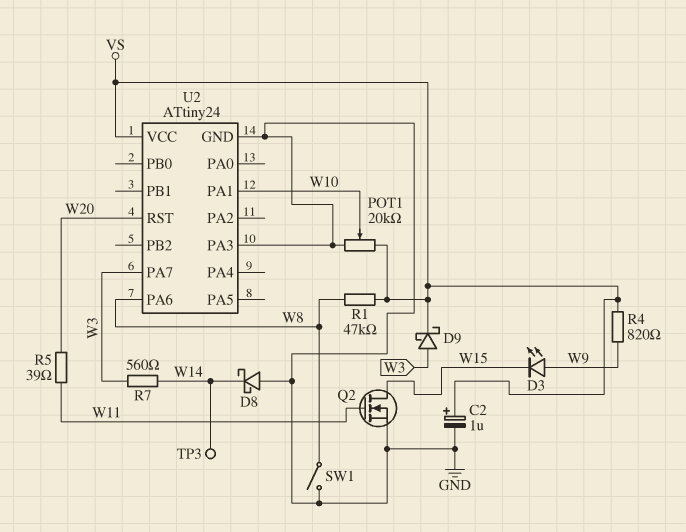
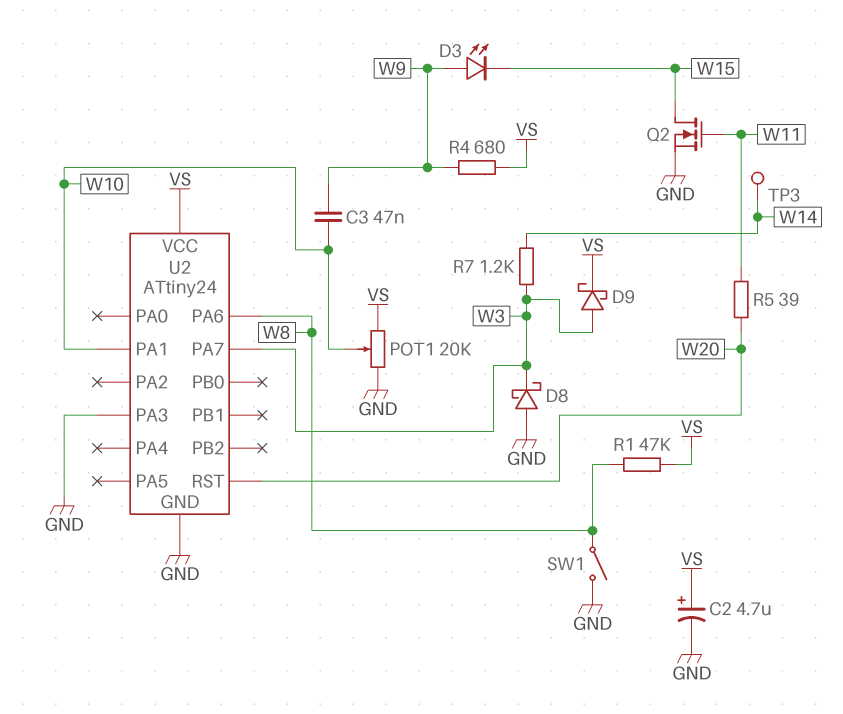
C2: 1uF (plus VS, minus GND) -> 4.7uF (plus VS, minus GND)
C3: none -> 47nF (W9, W10)
D8: schottky (A GND, K W14) -> schottky (A GND, K W3)
R4: 820 (VS, W9) -> 680 (VS, W9)
R7: 560 (W3, W14) -> 1.2k (W3, W14)

